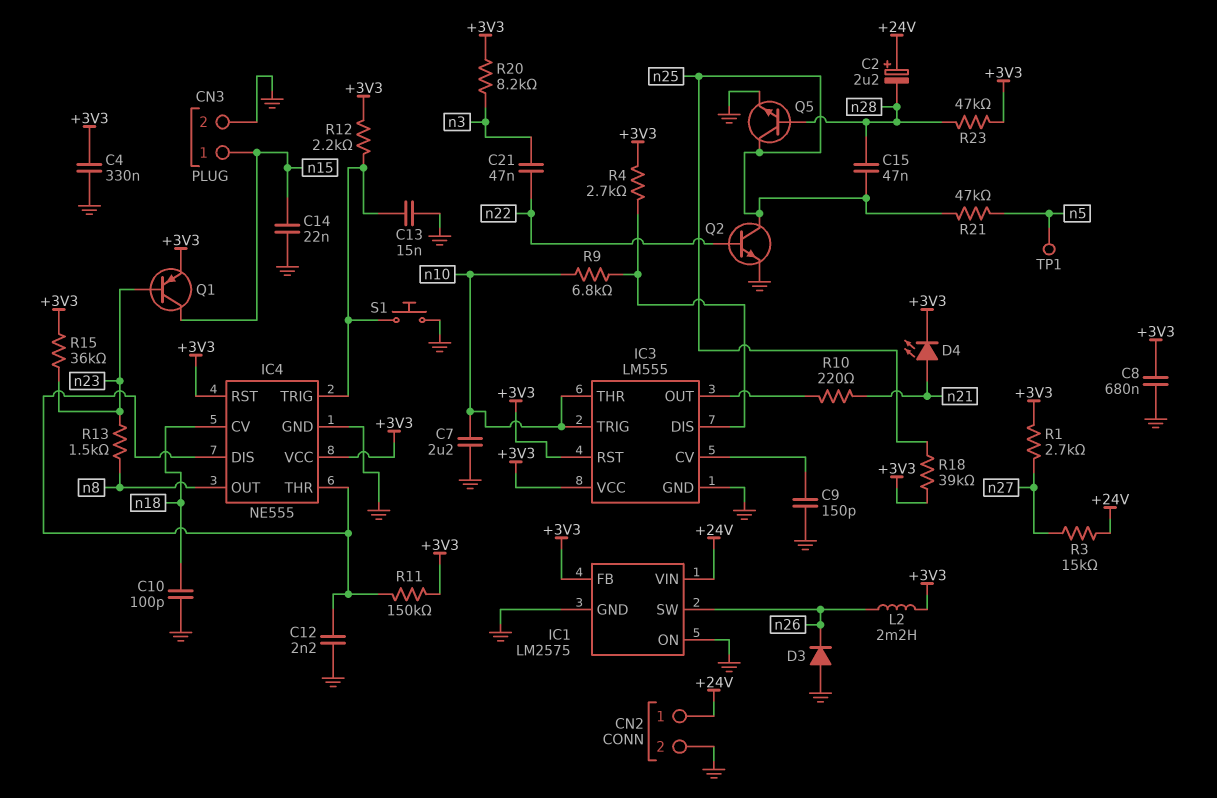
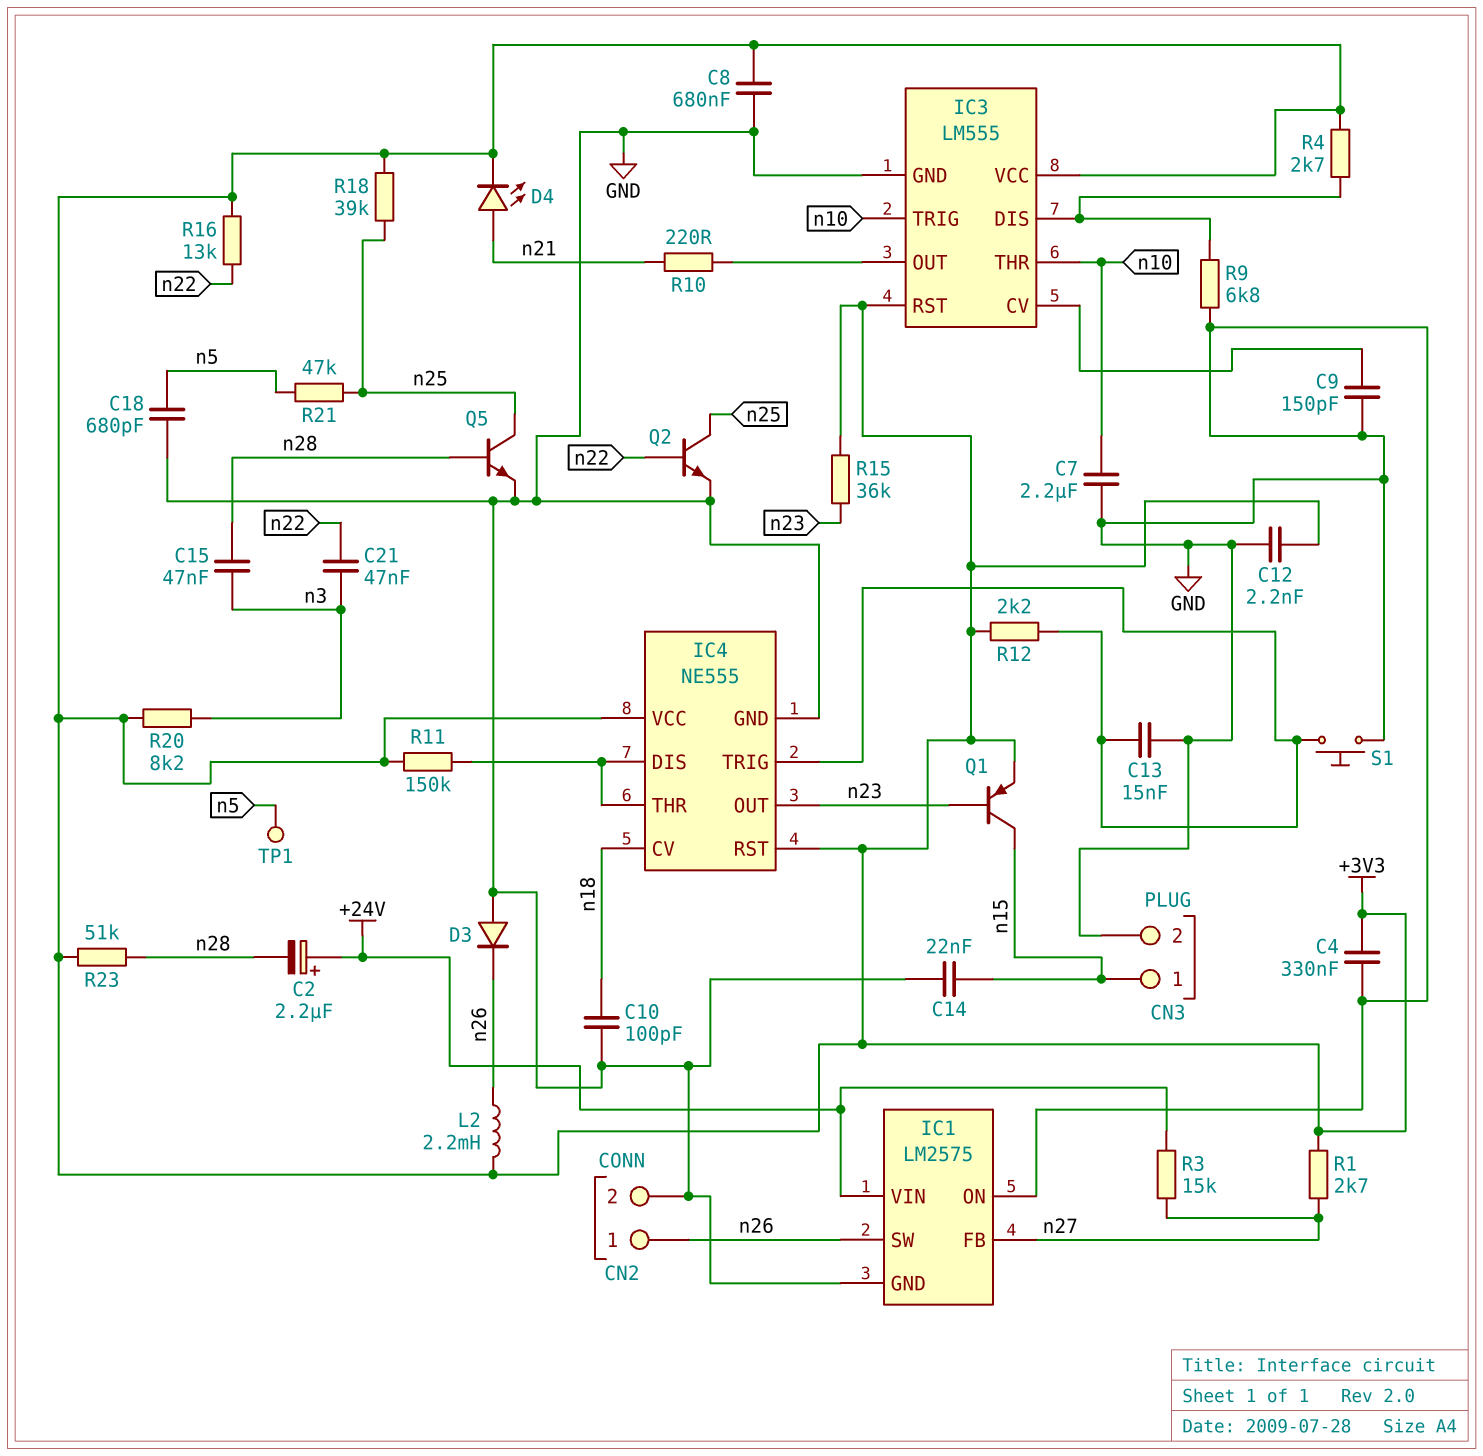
C12: 2.2nF (GND, IC4/DIS) -> 2.2nF (+3V3, GND)
C15: 47nF (n25, n28) -> 47nF (n3, n28)
C18: none -> 680pF (GND, n5)
CN2 pin 1: +24V -> n26
IC1 pin FB: +3V3 -> n27
IC4 pin OUT: n8 -> n23
R9: 6.8k (IC3/DIS, n10) -> 6.8k (GND, IC3/DIS)
R13: 1.5k (n8, n23) -> none
R16: none -> 13k (+3V3, n22)
R23: 47k (+3V3, n28) -> 51k (+3V3, n28)

